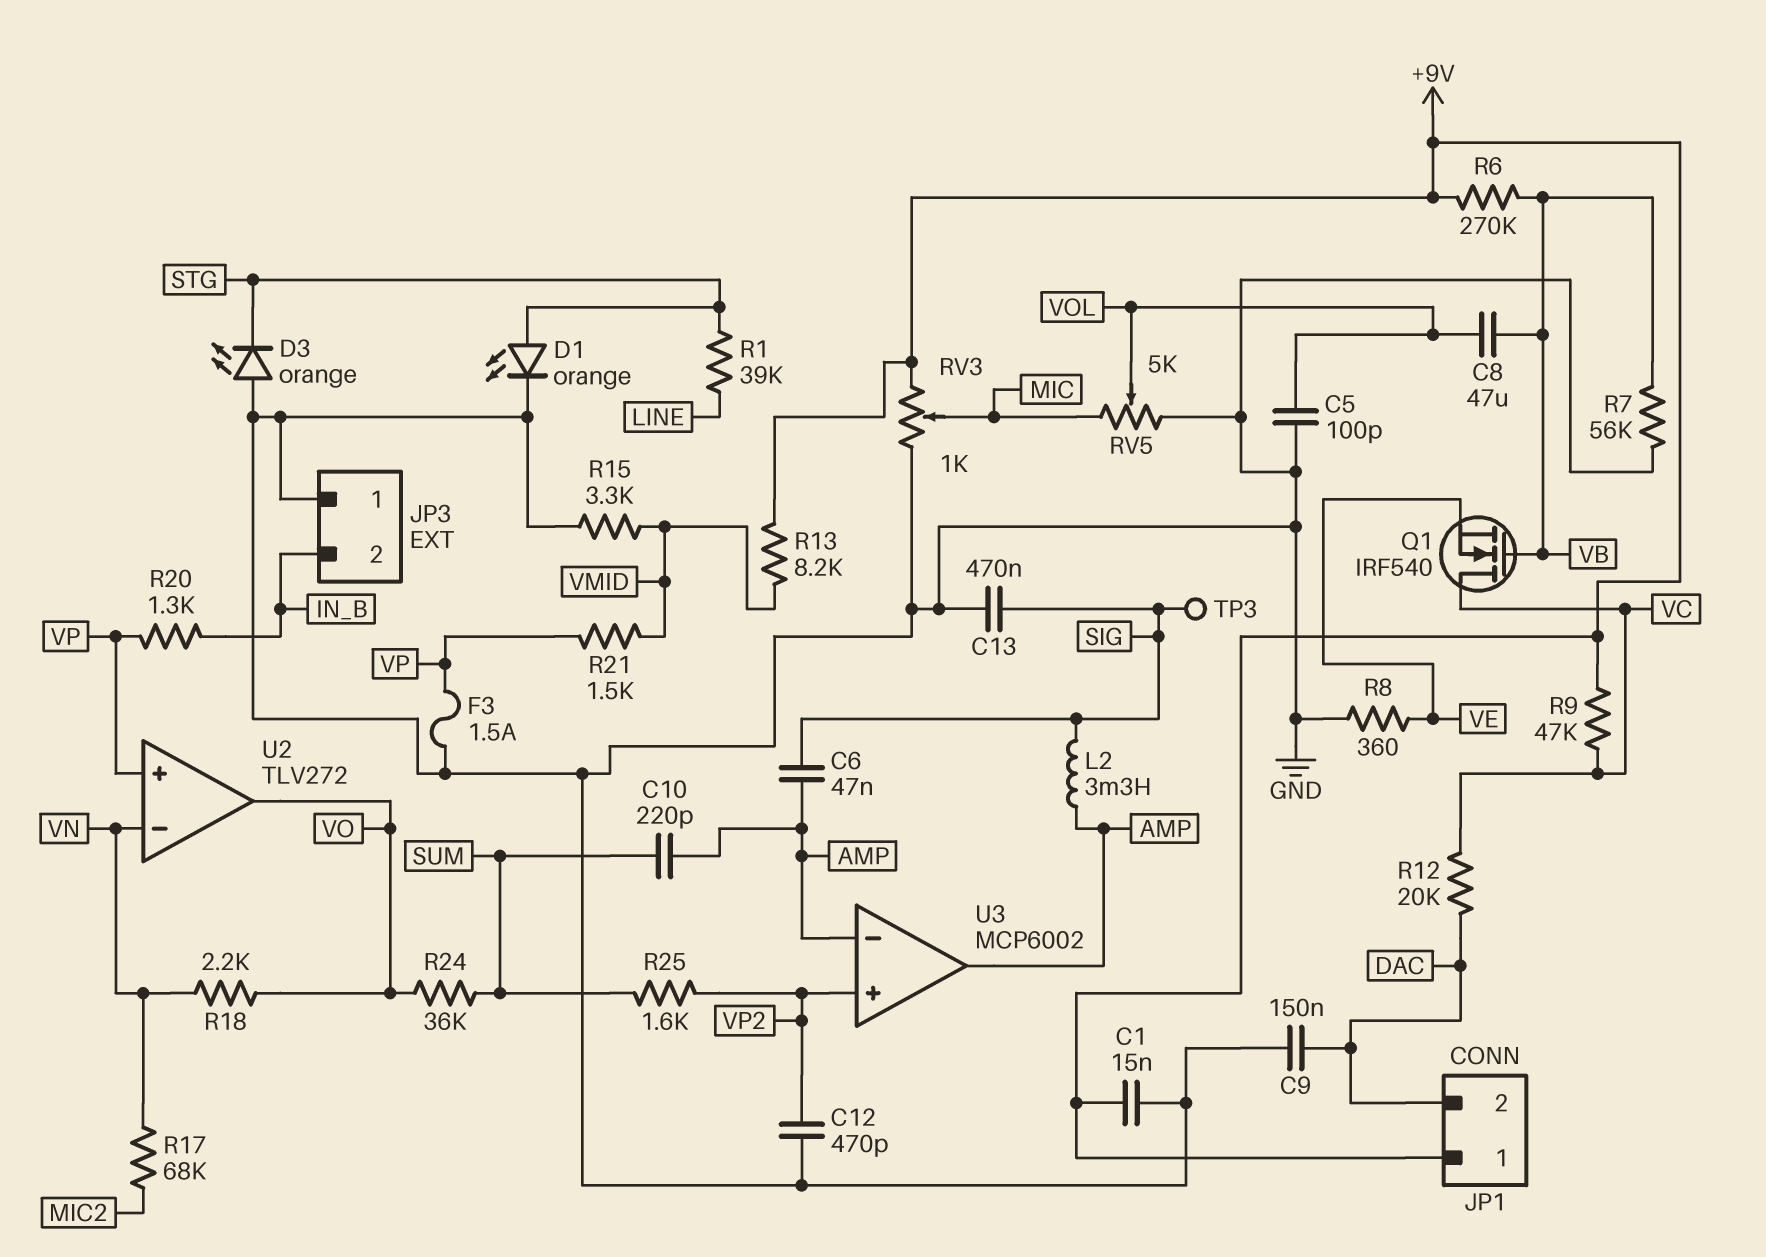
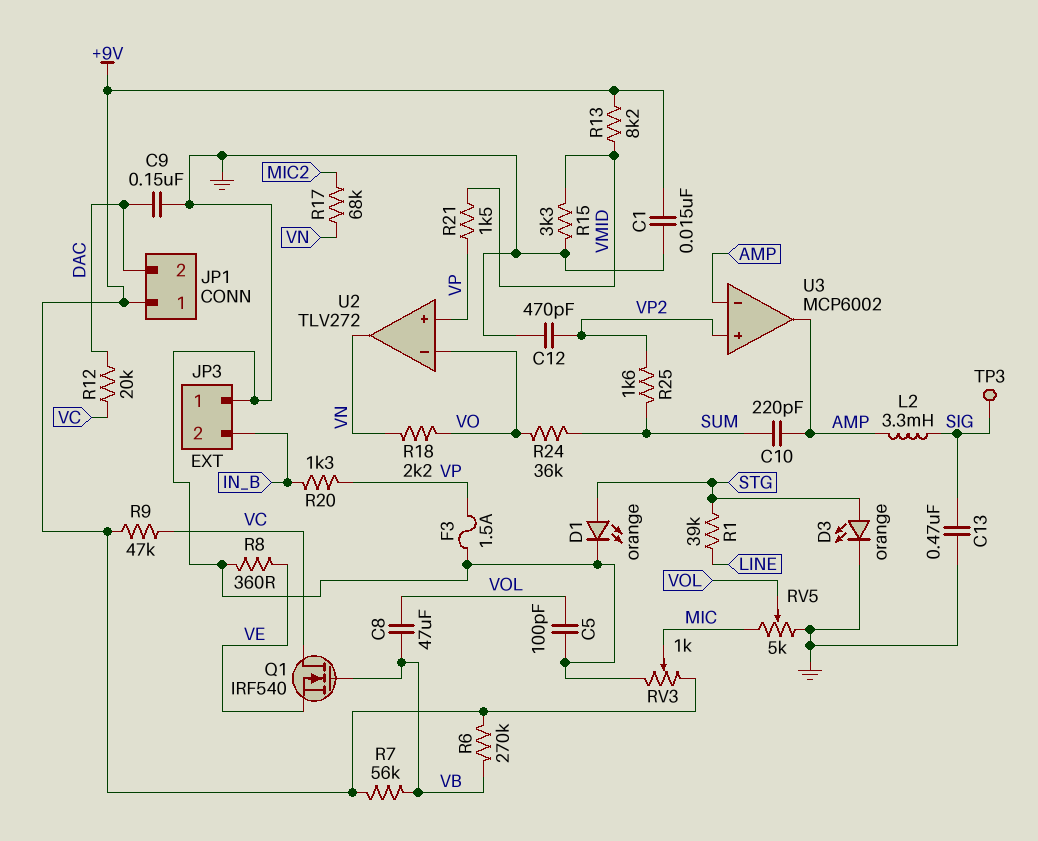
C6: 47nF (AMP, SIG) -> none
D3: LED orange (A GND, K STG) -> LED orange (A STG, K GND)
R7: 56k (GND, VB) -> 56k (+9V, VB)
U2 pin in-: VN -> VO
U2 pin out: VO -> VN

